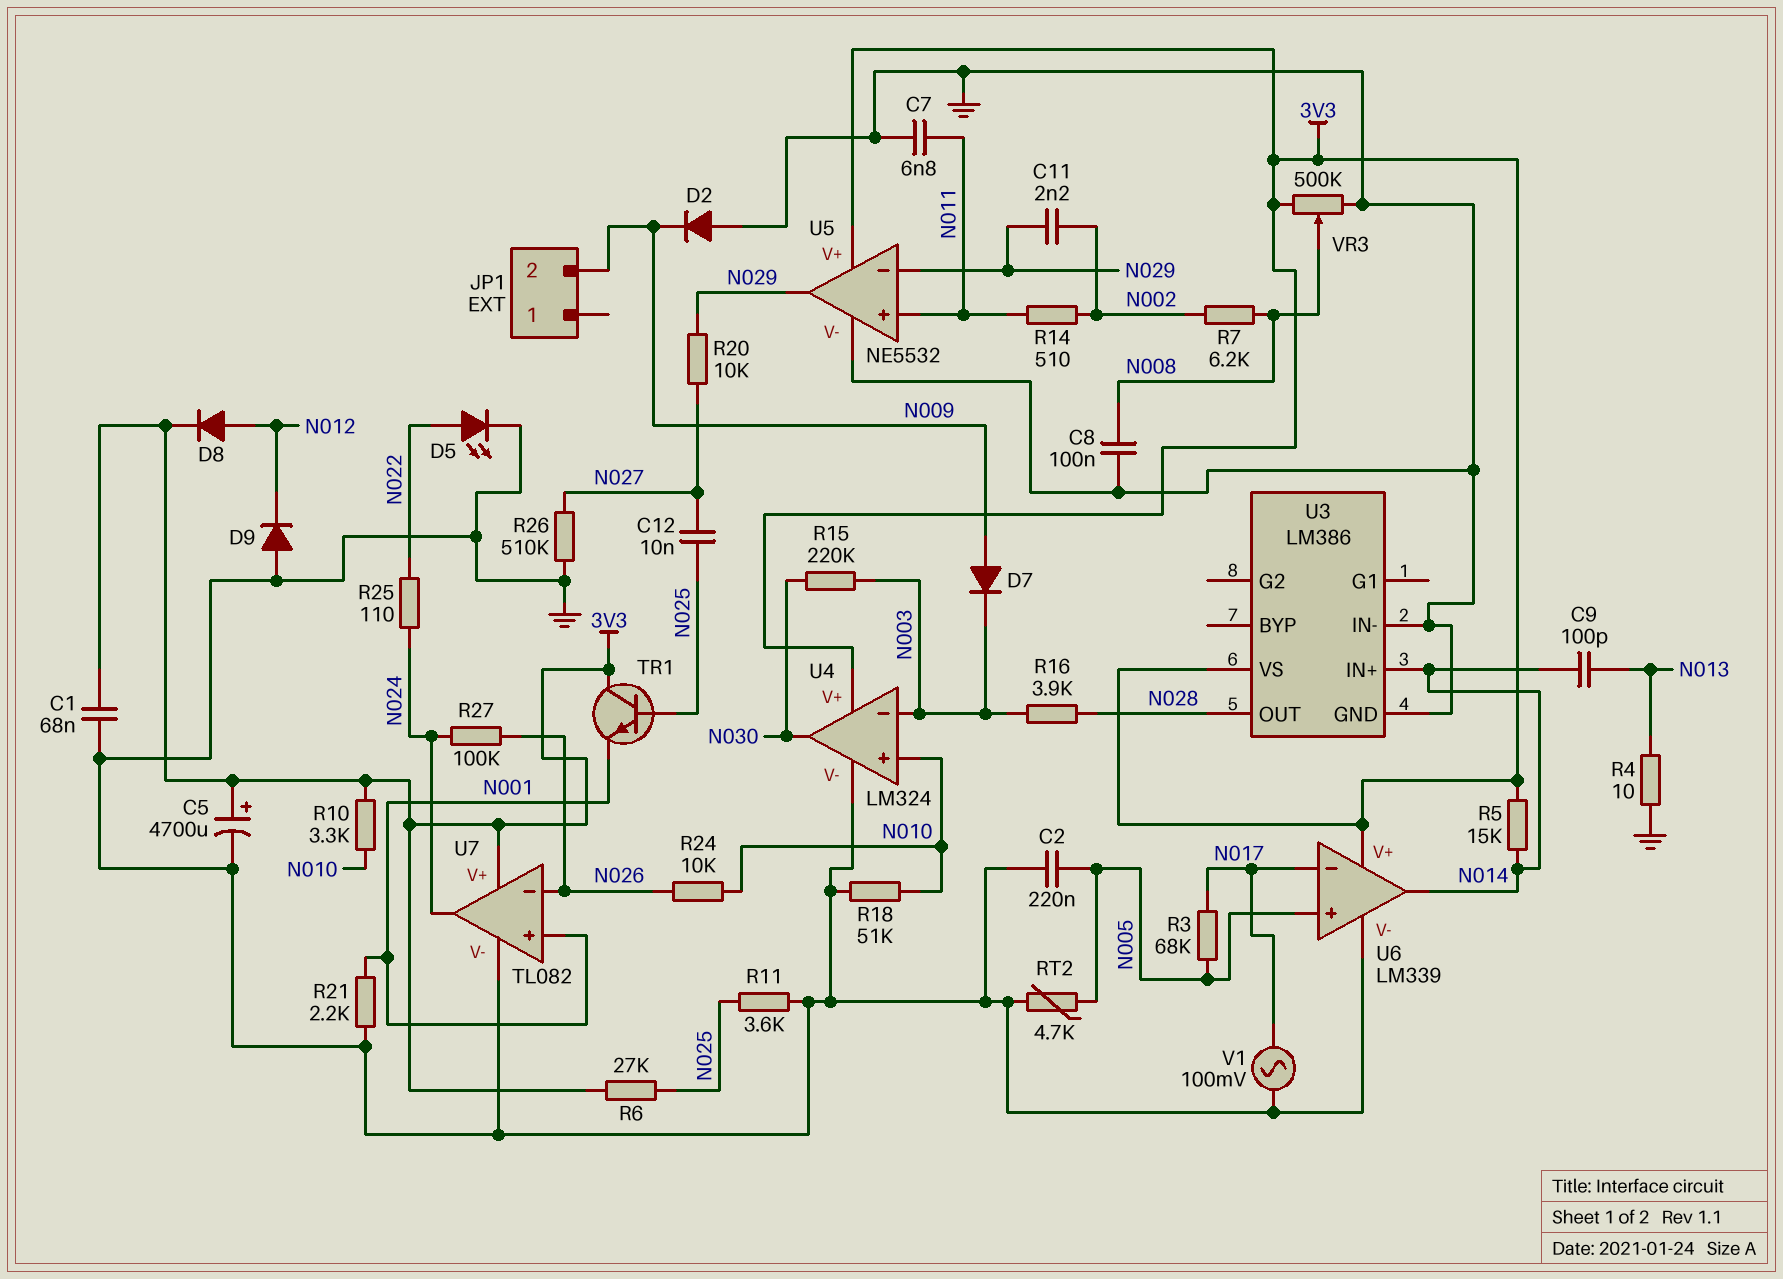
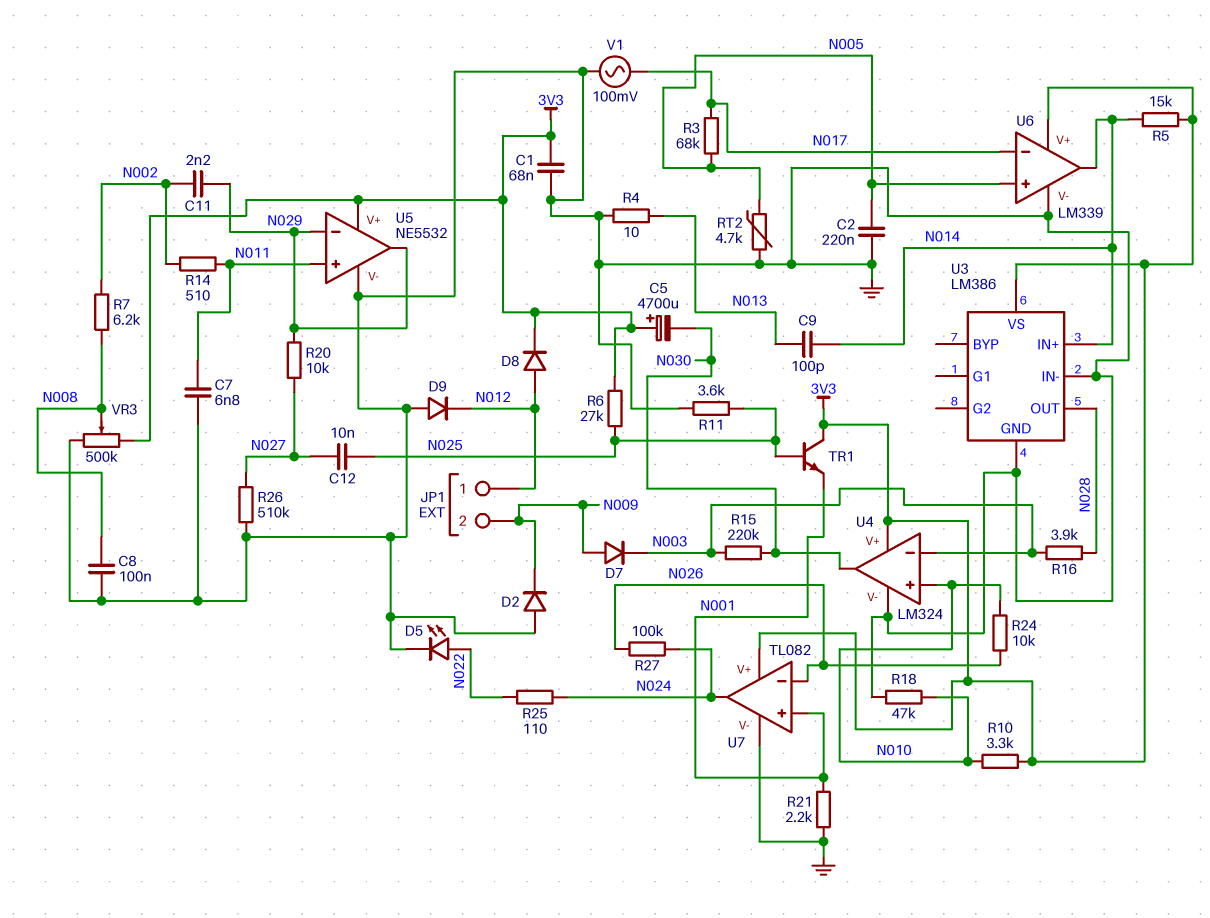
C5: 4700uF (plus 3V3, minus GND) -> 4700uF (plus 3V3, minus N030)
JP1 pin 1: none -> N012
R18: 51k (GND, N010) -> 47k (GND, N010)

